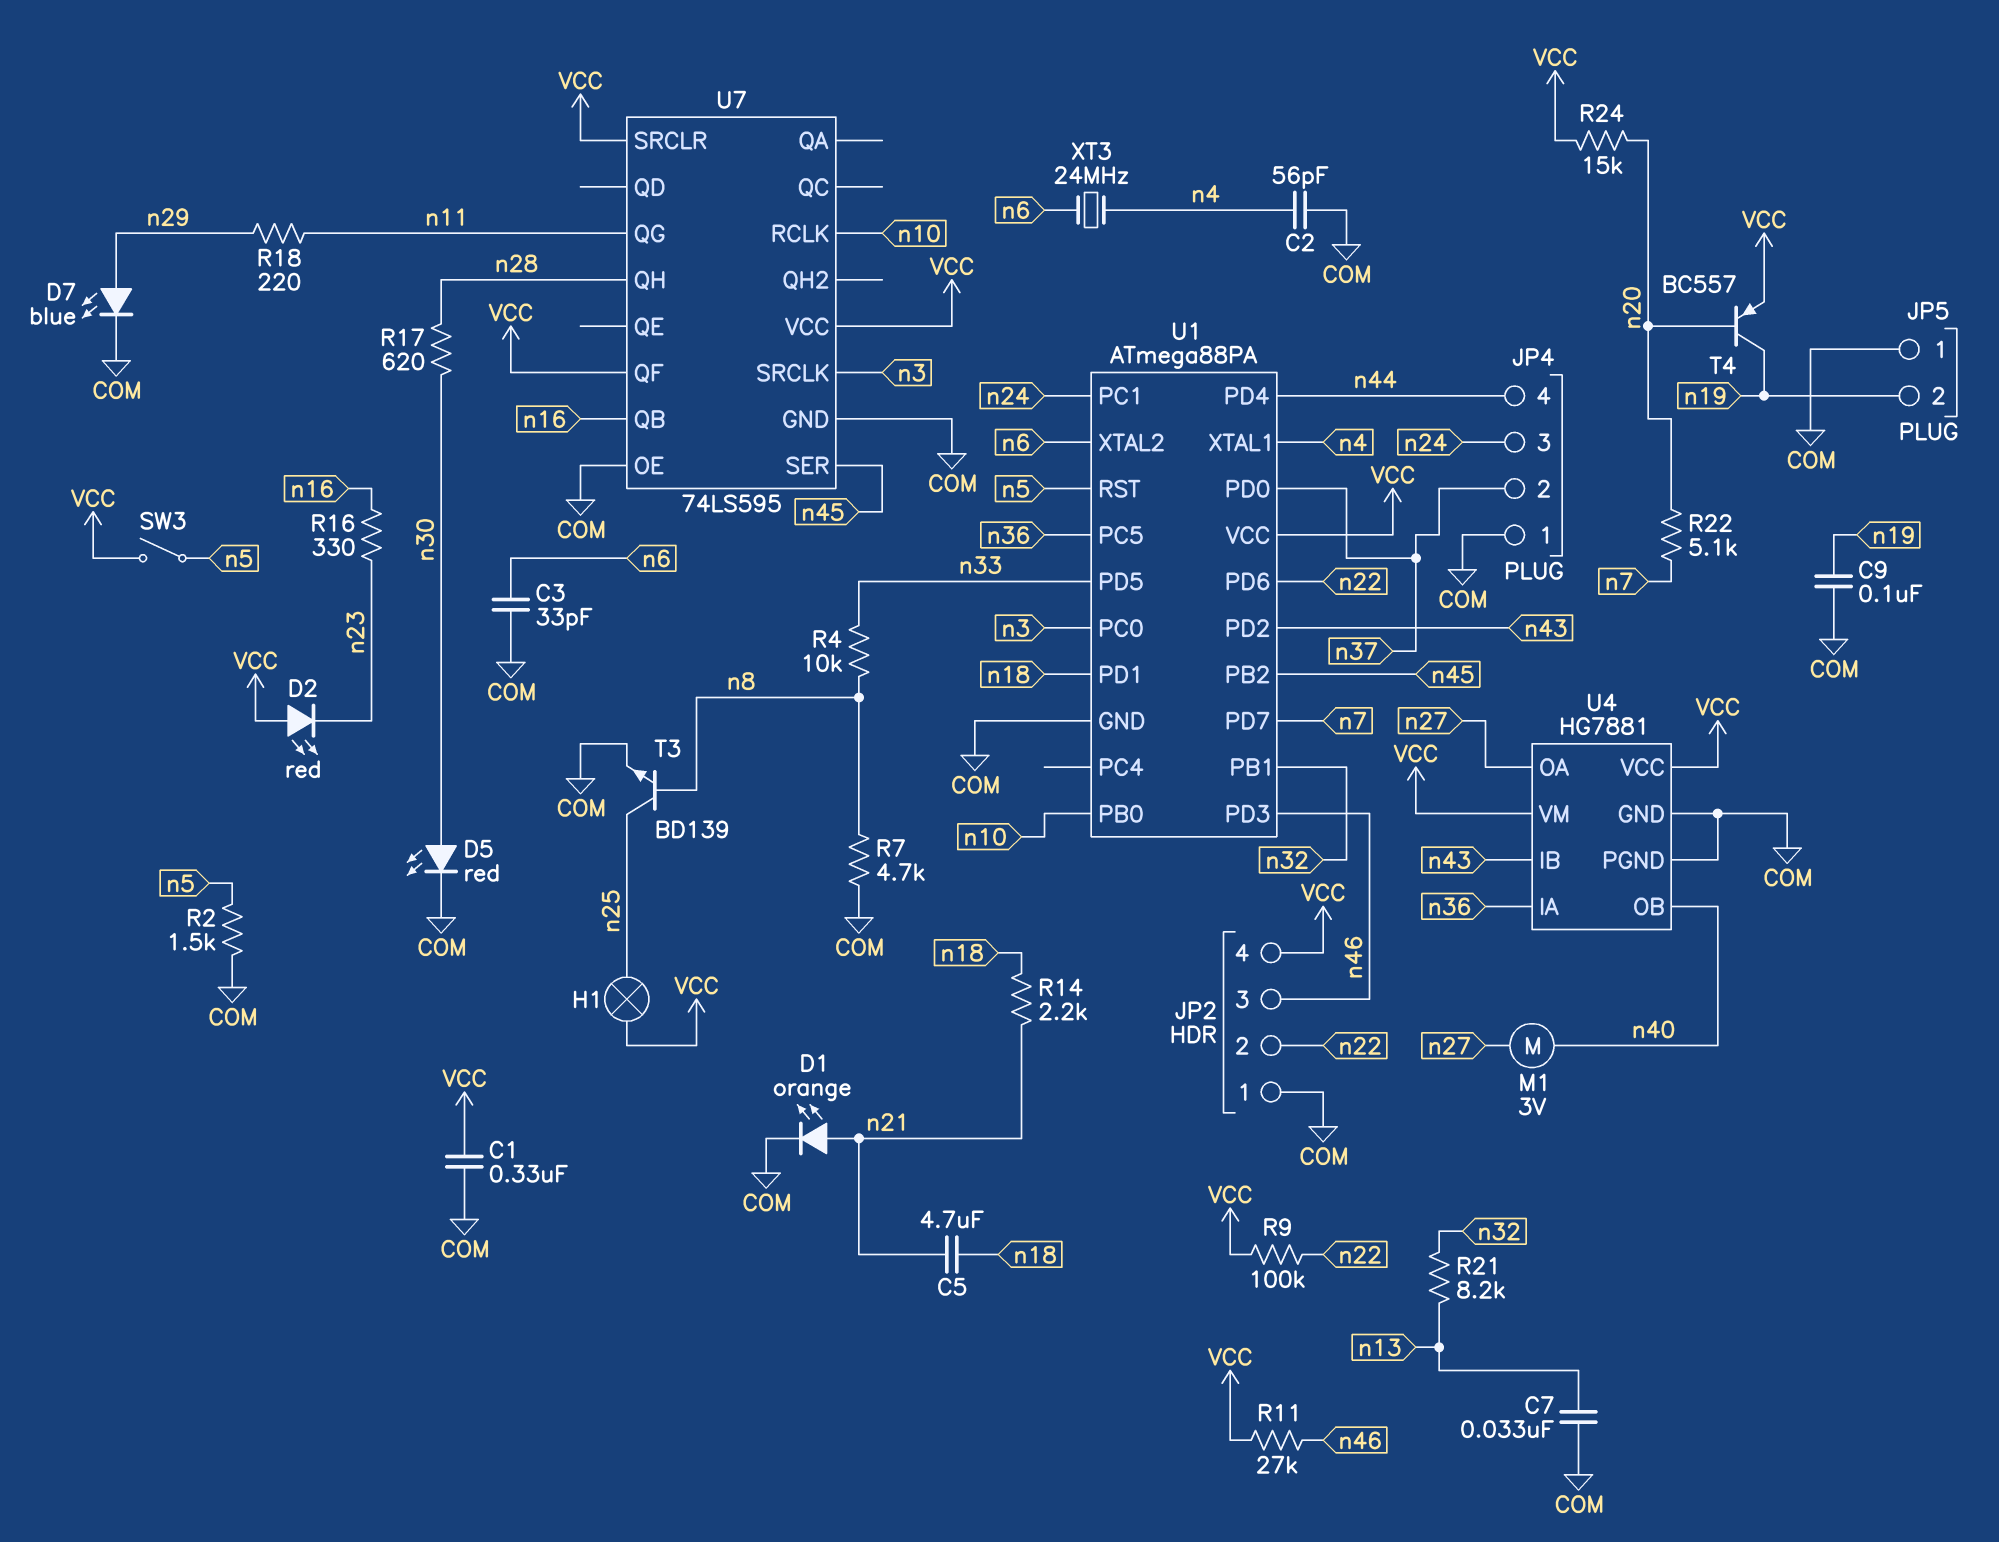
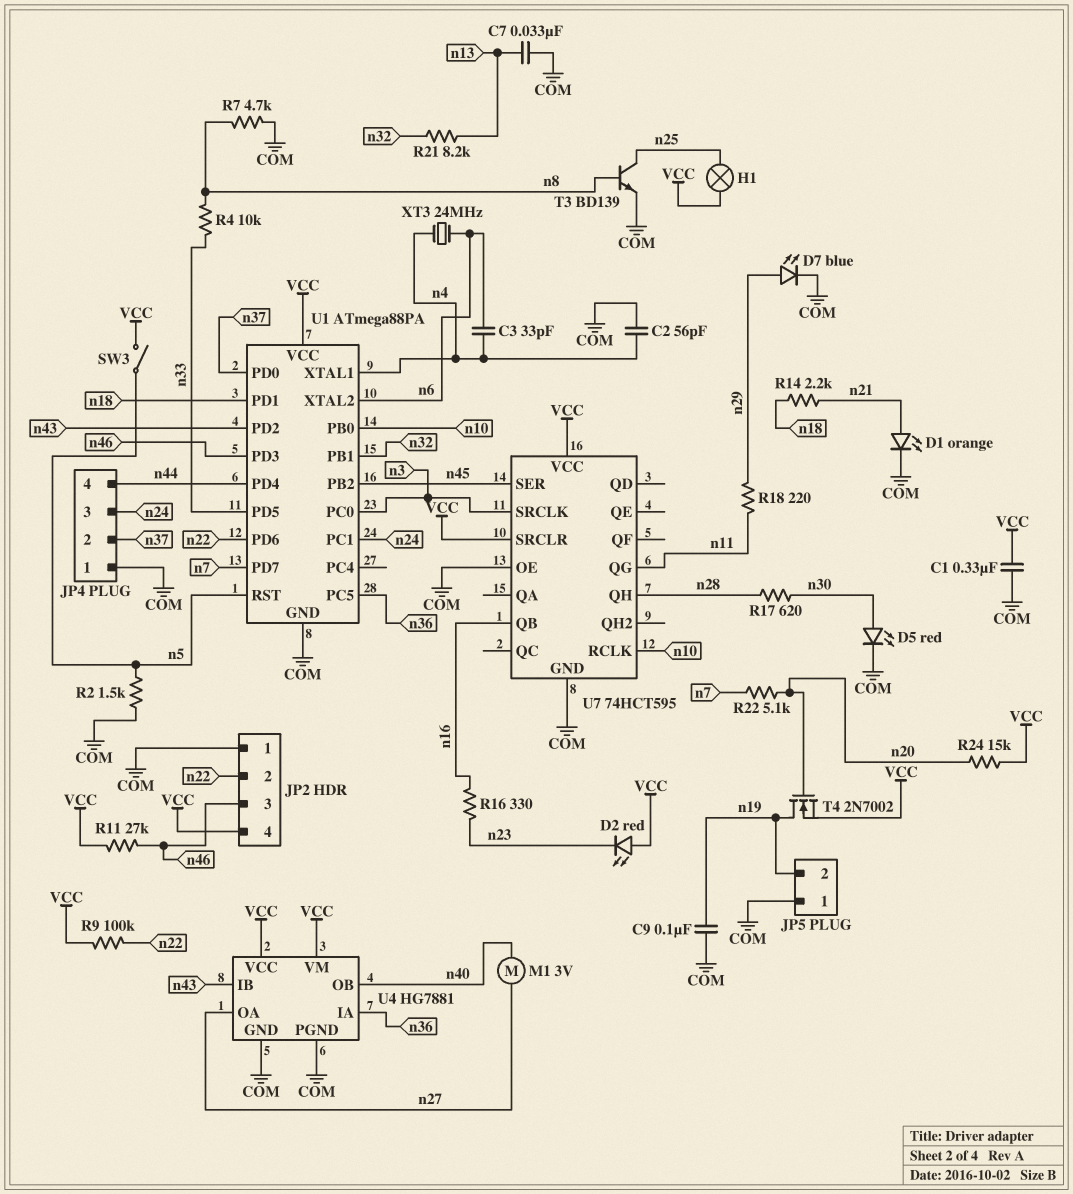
C3: 33pF (COM, n6) -> 33pF (n4, n6)
C5: 4.7uF (n18, n21) -> none
T4: PNP BC557 (B n20, C n19, E VCC) -> NMOS 2N7002 (G n20, D n19, S VCC)
U7: 74LS595 -> 74HCT595
U7 pin QF: VCC -> none

